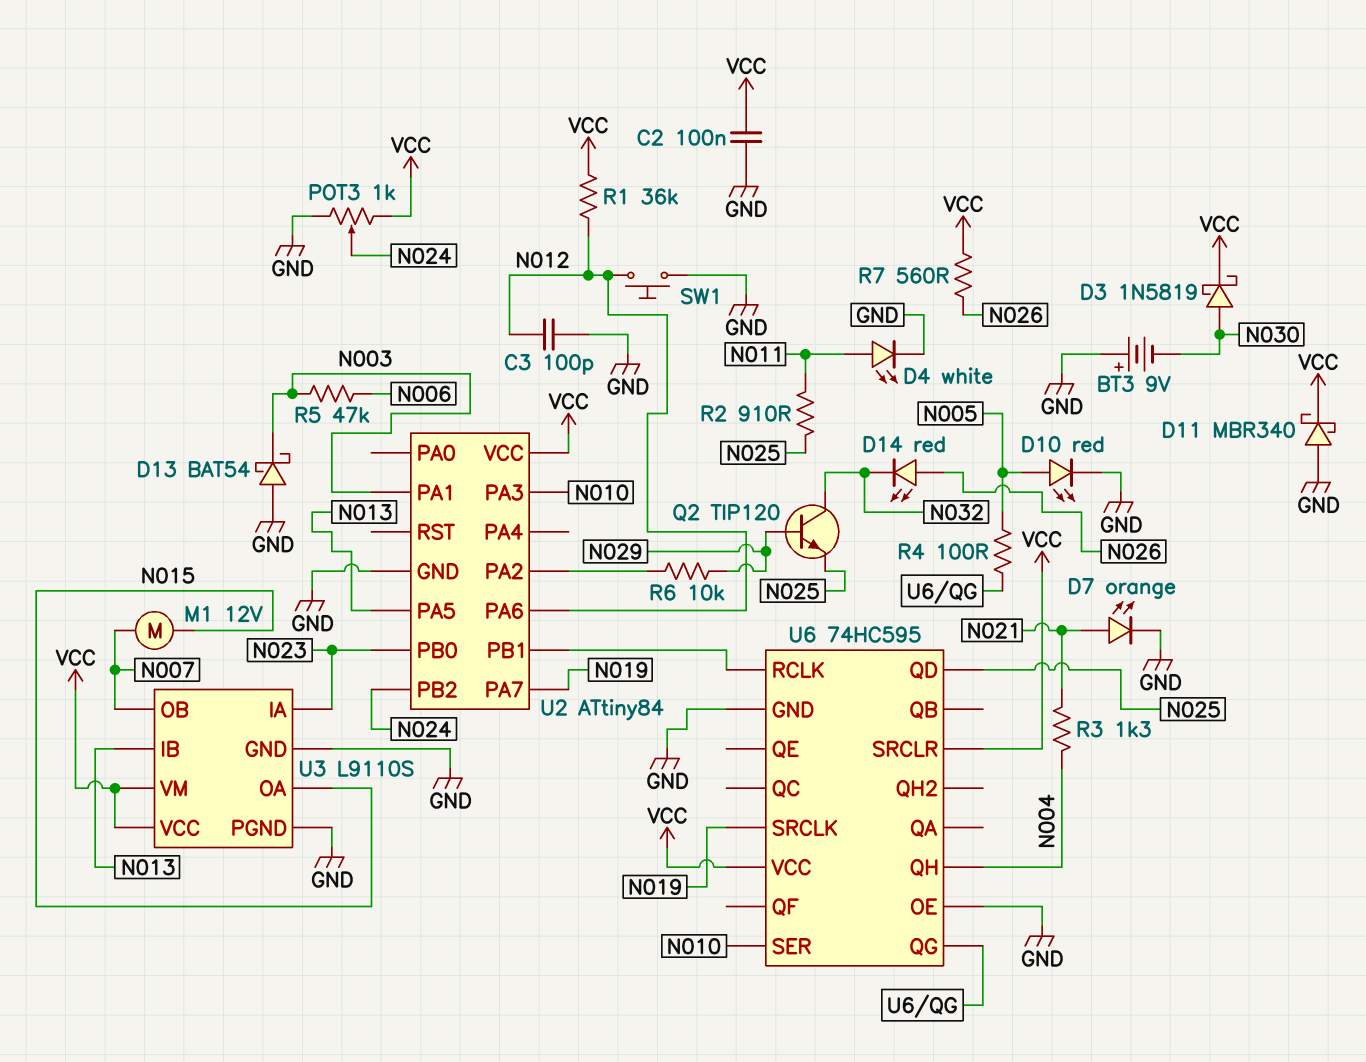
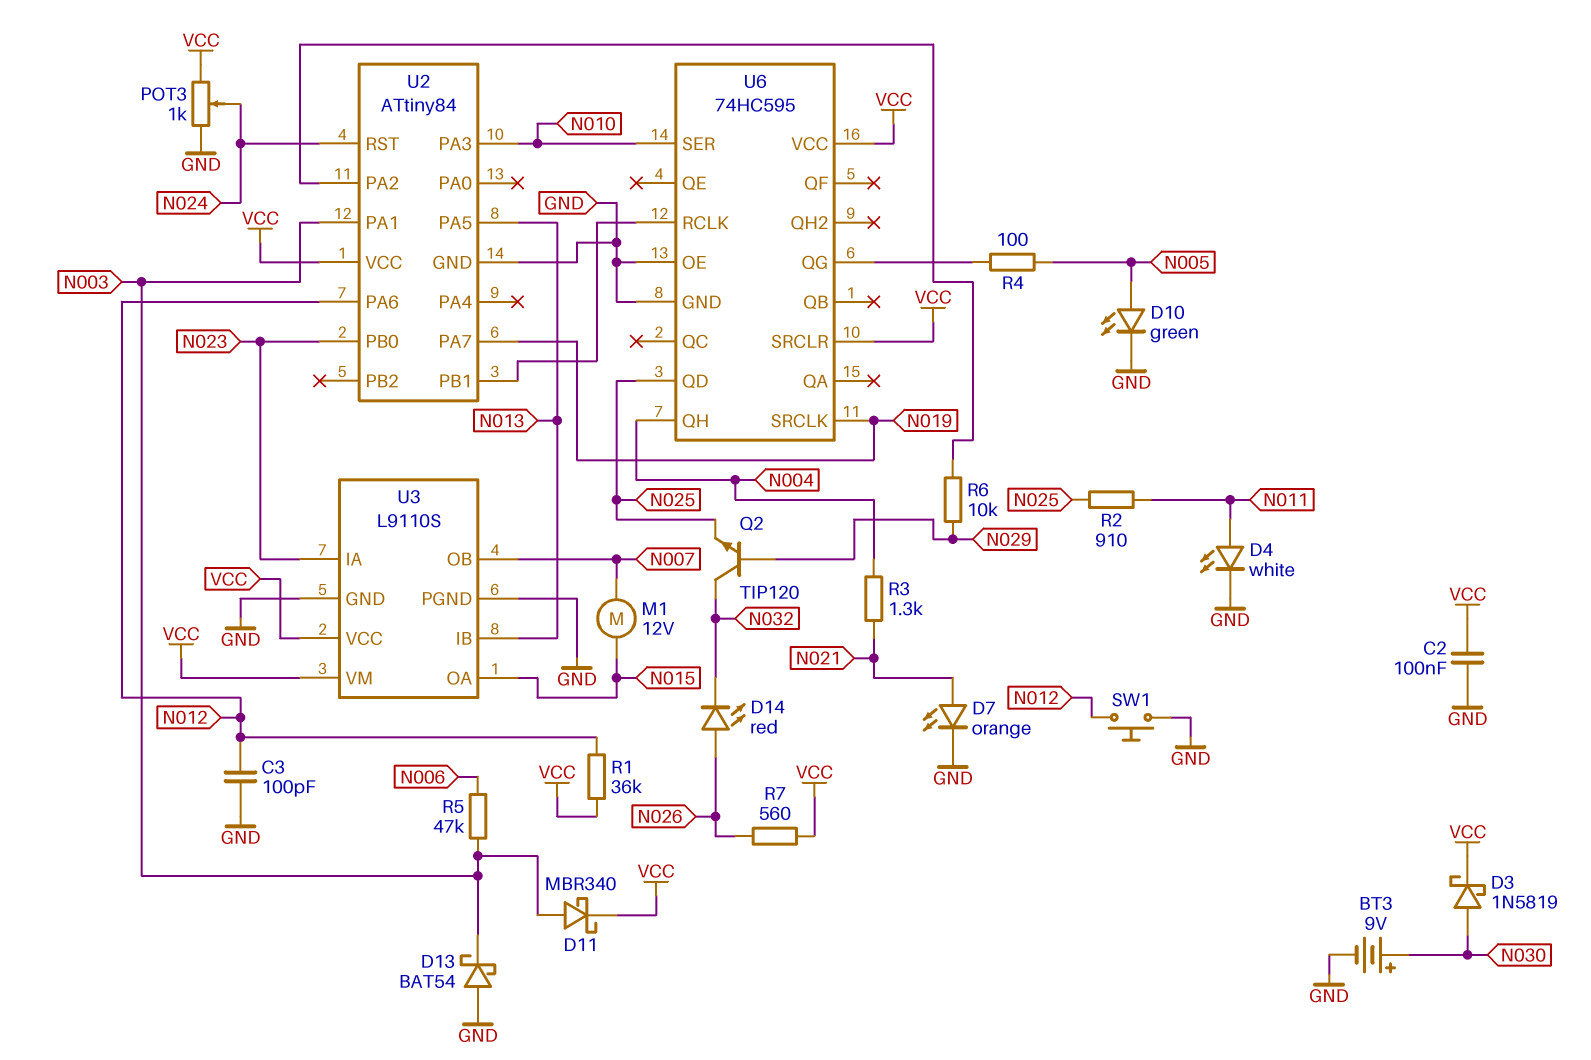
BT3: 9V (plus GND, minus N030) -> 9V (plus N030, minus GND)
D10: LED red (A N005, K GND) -> LED green (A N005, K GND)
D11: schottky MBR340 (A GND, K VCC) -> schottky MBR340 (A N003, K VCC)
U2 pin PB2: N024 -> none
U2 pin RST: none -> N024

